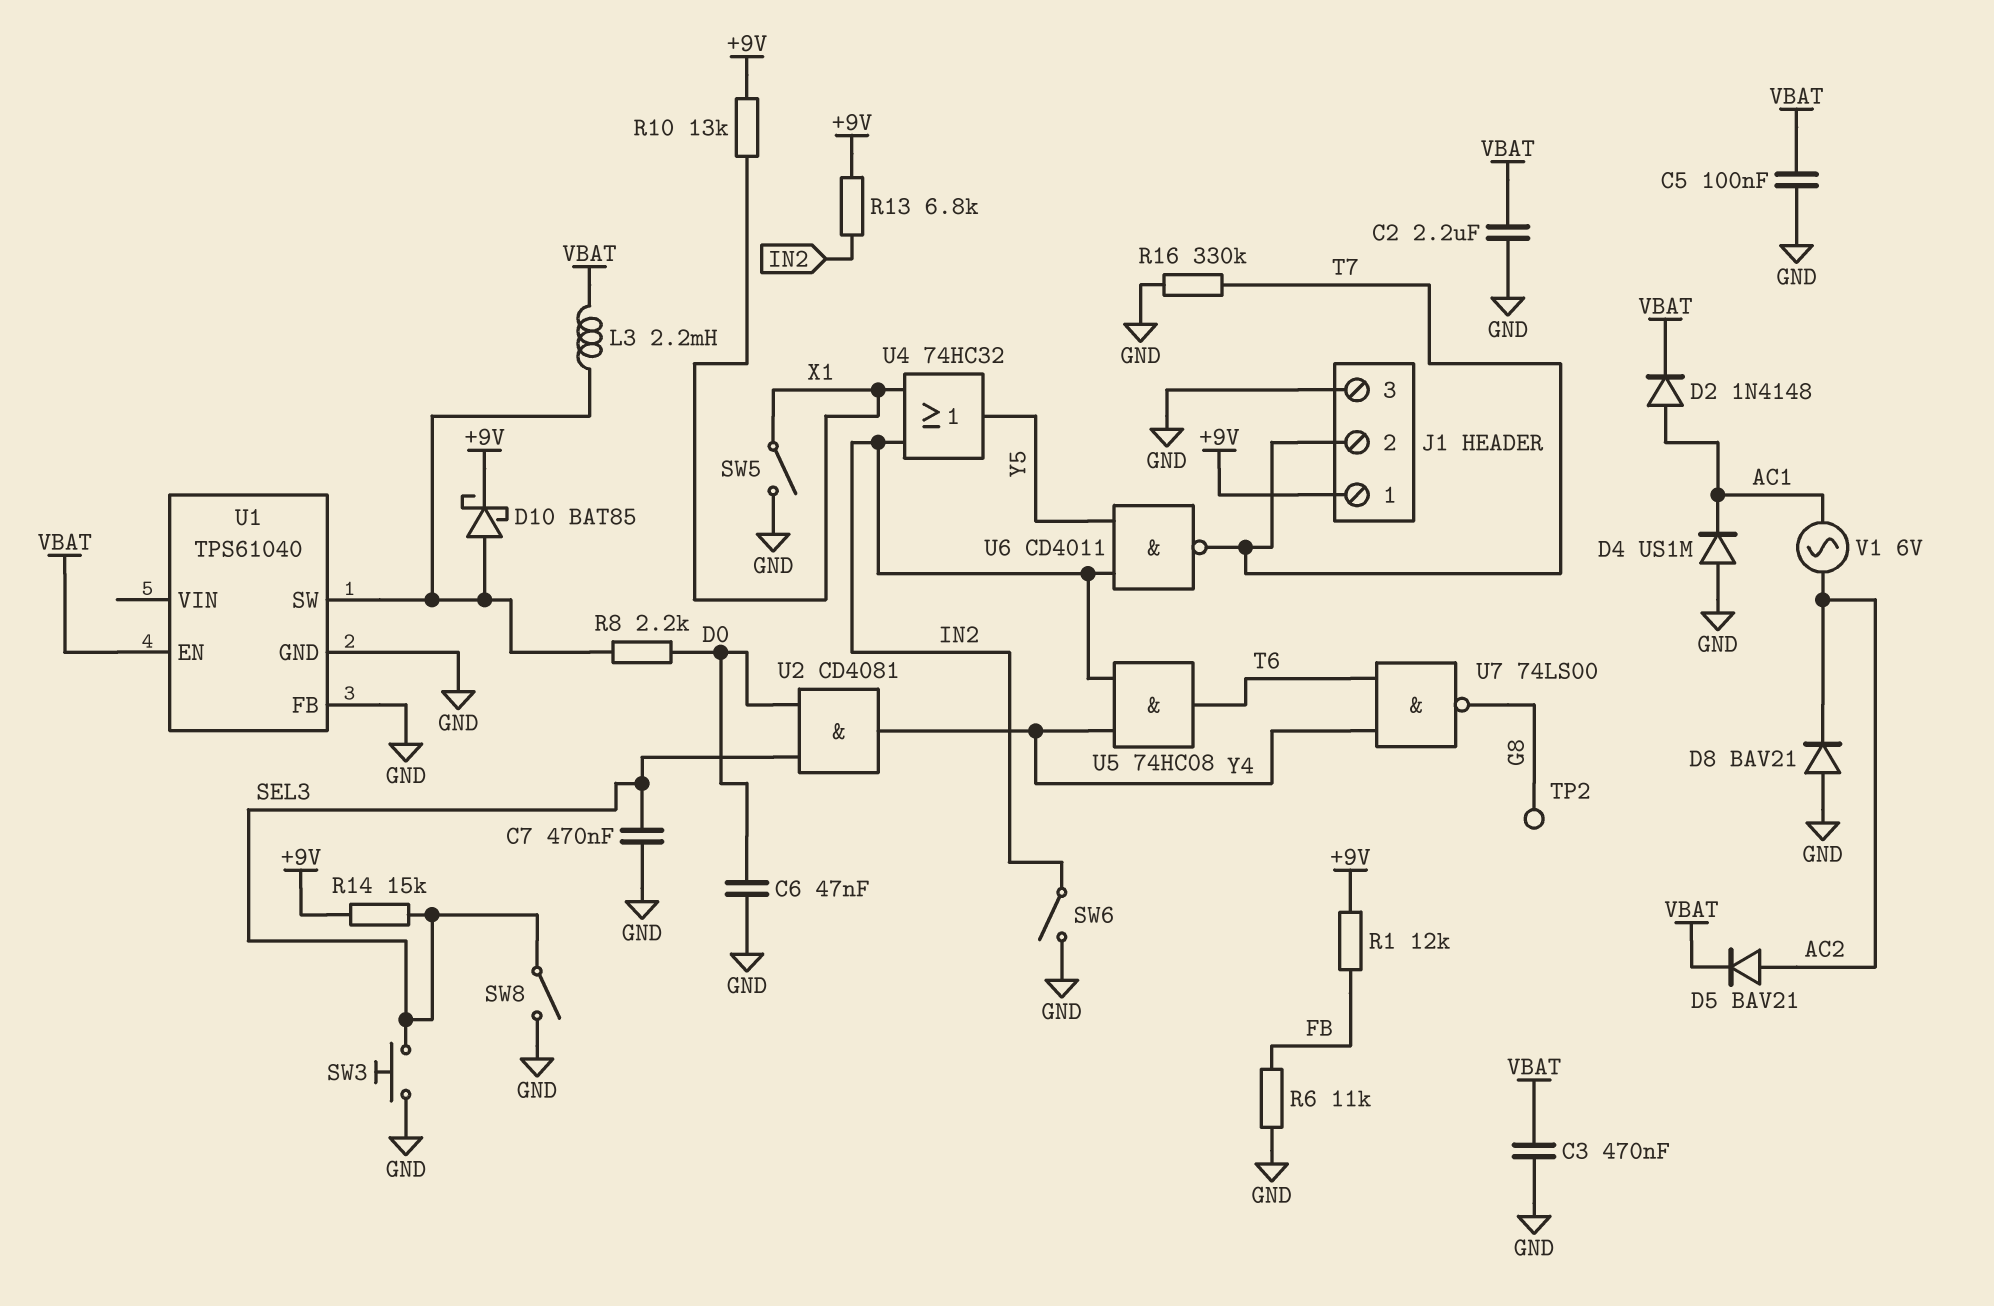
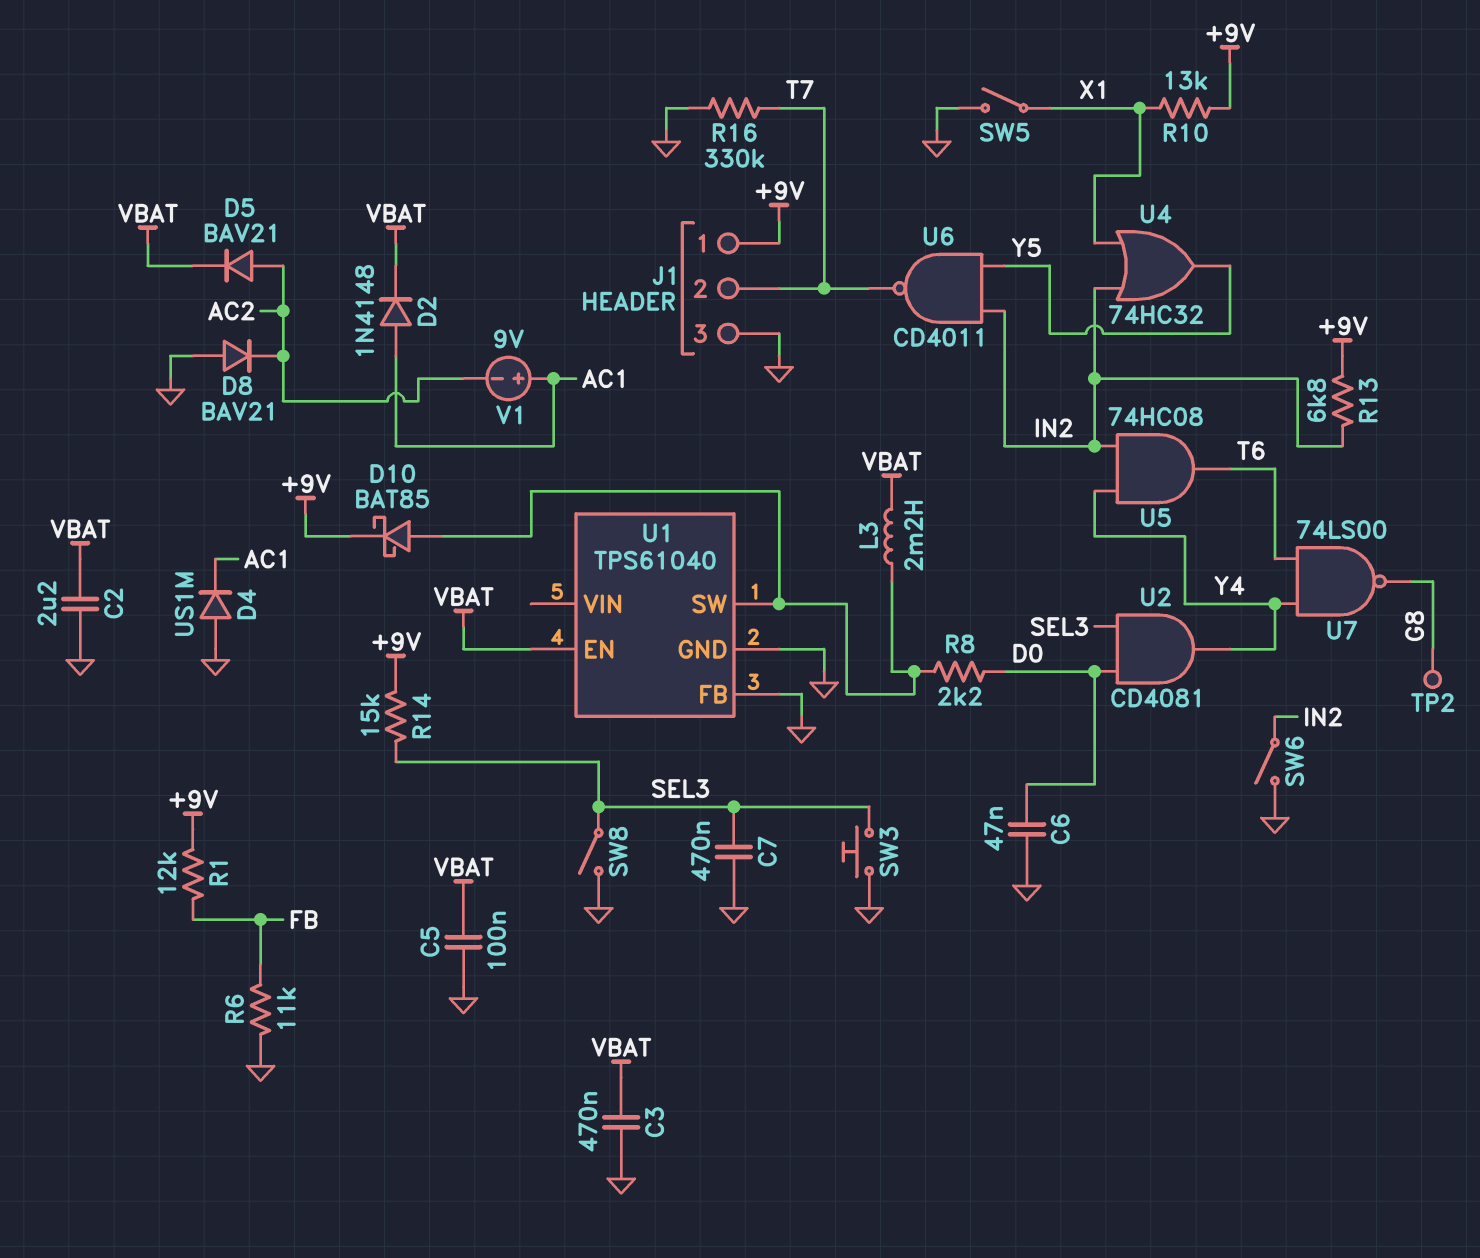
V1: AC 6V (AC1, AC2) -> 9V (plus AC1, minus AC2)

